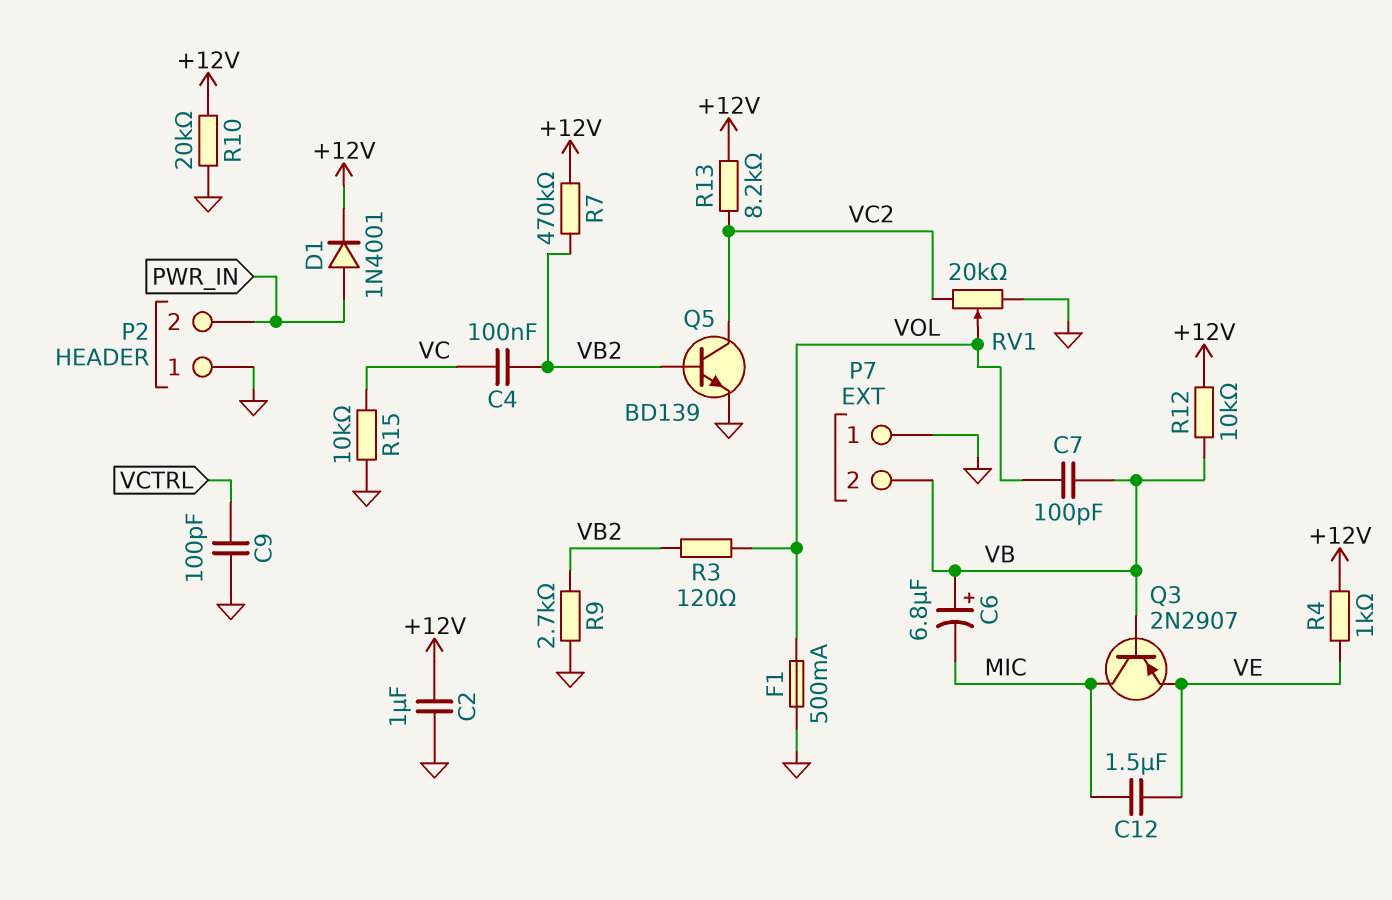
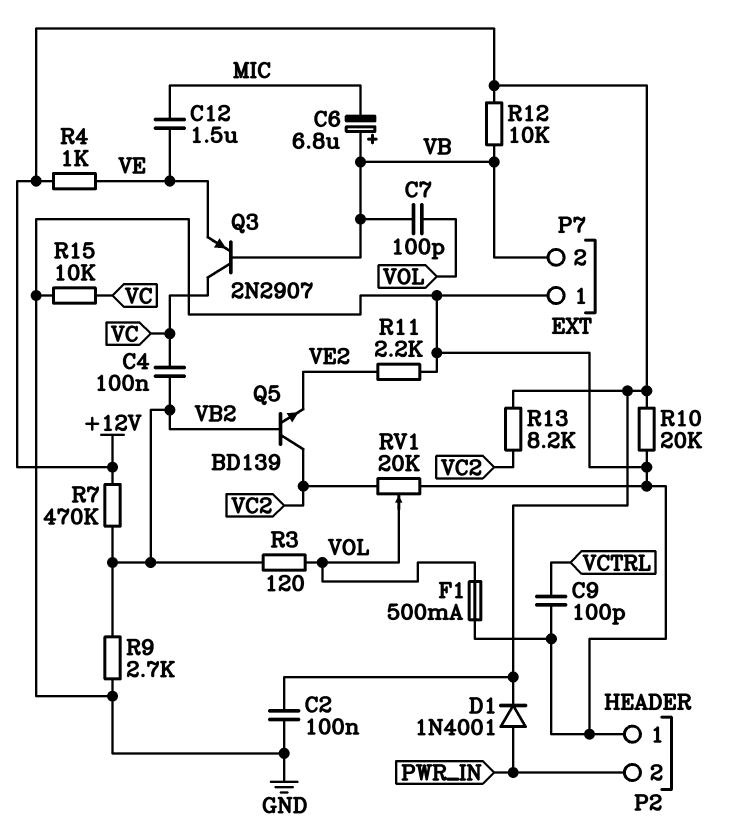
C2: 1uF (+12V, GND) -> 100nF (+12V, GND)
Q3: PNP 2N2907 (B VB, C MIC, E VE) -> PNP 2N2907 (B VB, C VC, E VE)
Q5: NPN BD139 (B VB2, C VC2, E GND) -> NPN BD139 (B VB2, C VC2, E VE2)
R11: none -> 2.2k (GND, VE2)

